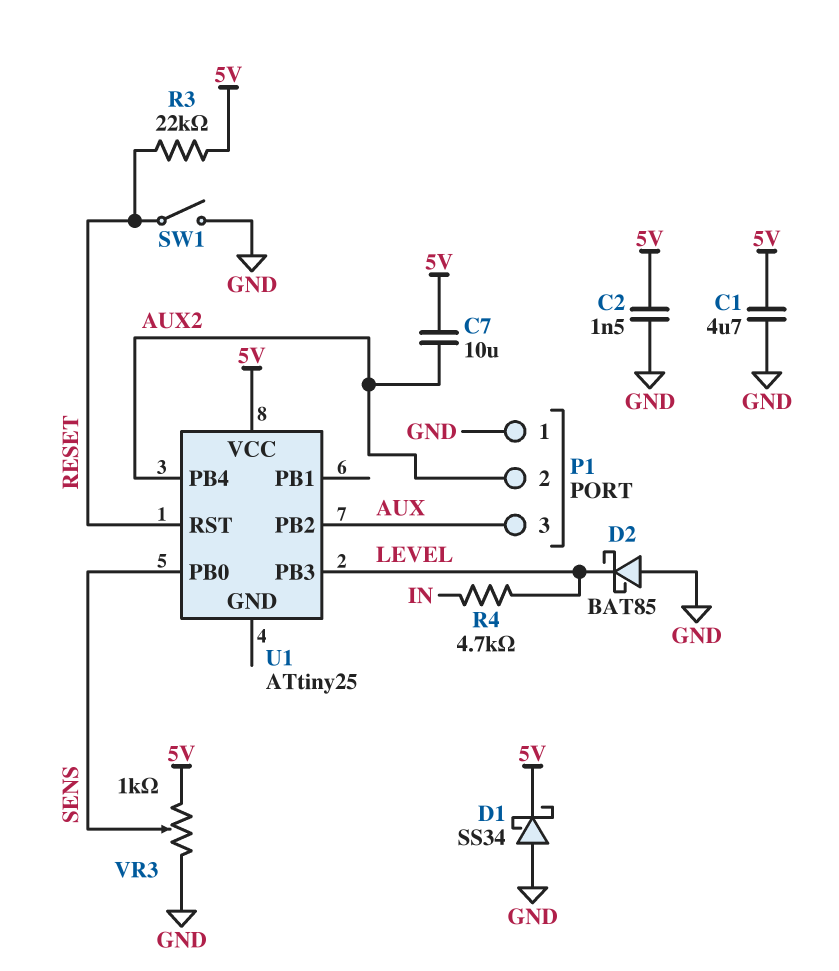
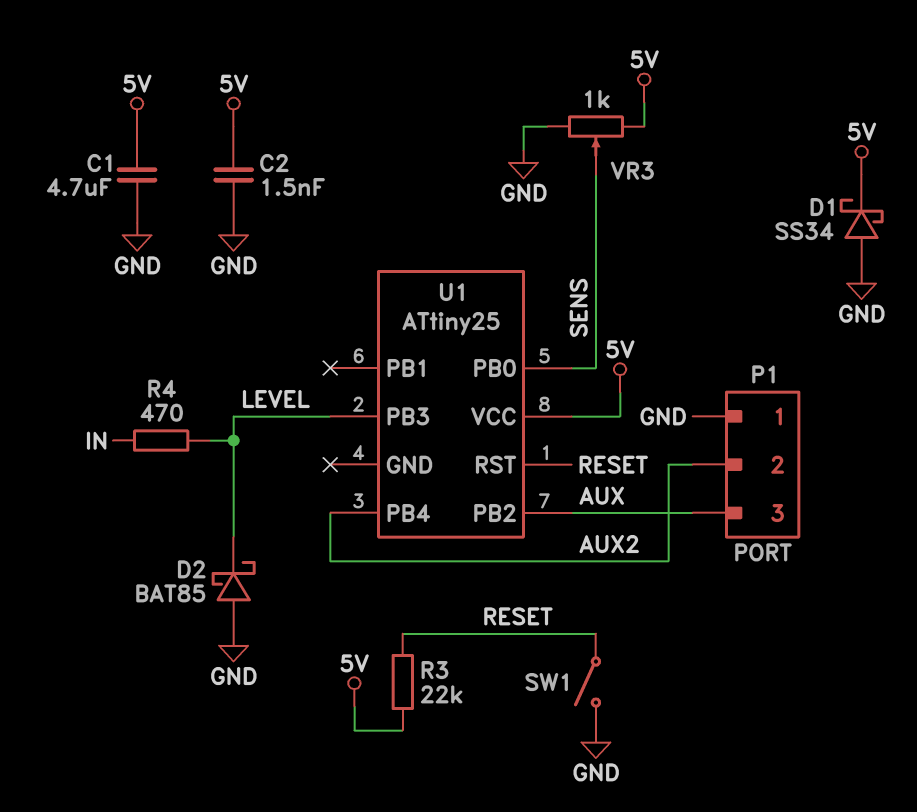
C7: 10uF (5V, AUX2) -> none
R4: 4.7k (IN, LEVEL) -> 470 (IN, LEVEL)

